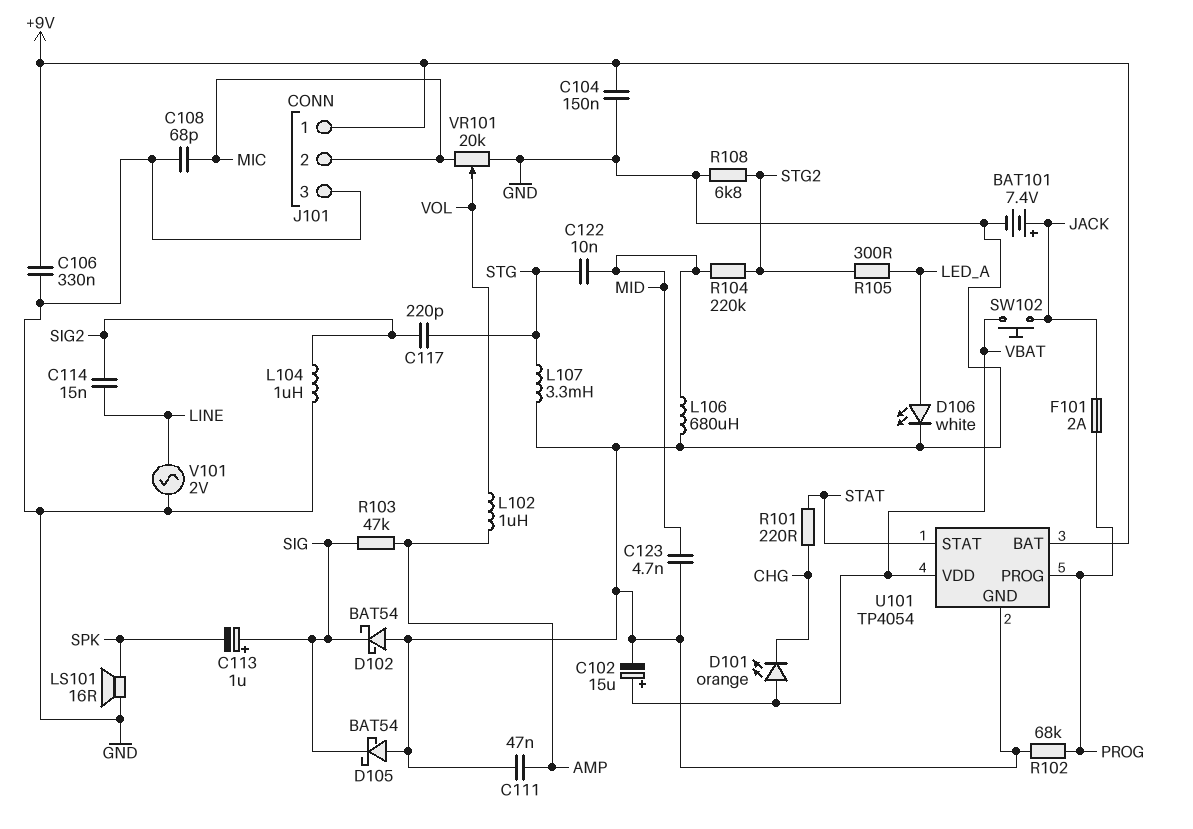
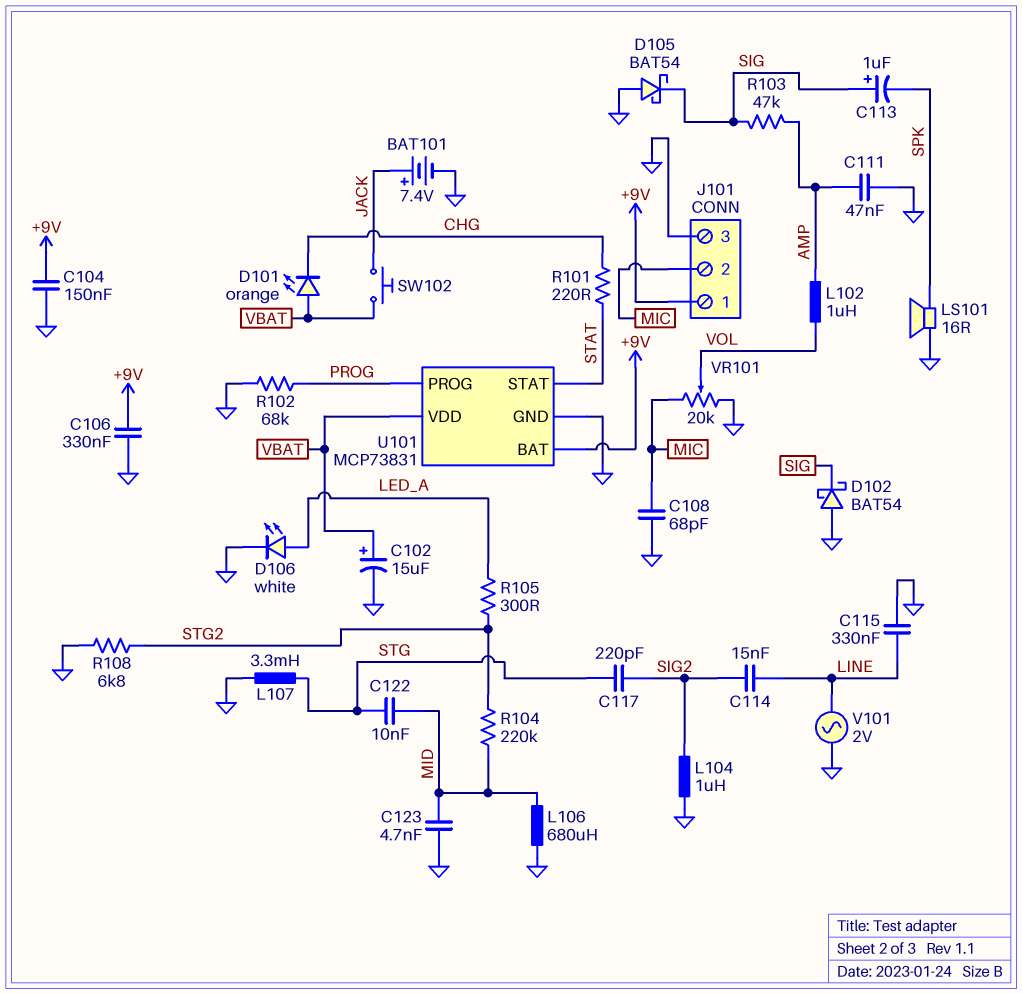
C115: none -> 330nF (GND, LINE)
F101: 2A (JACK, PROG) -> none
U101: TP4054 -> MCP73831

